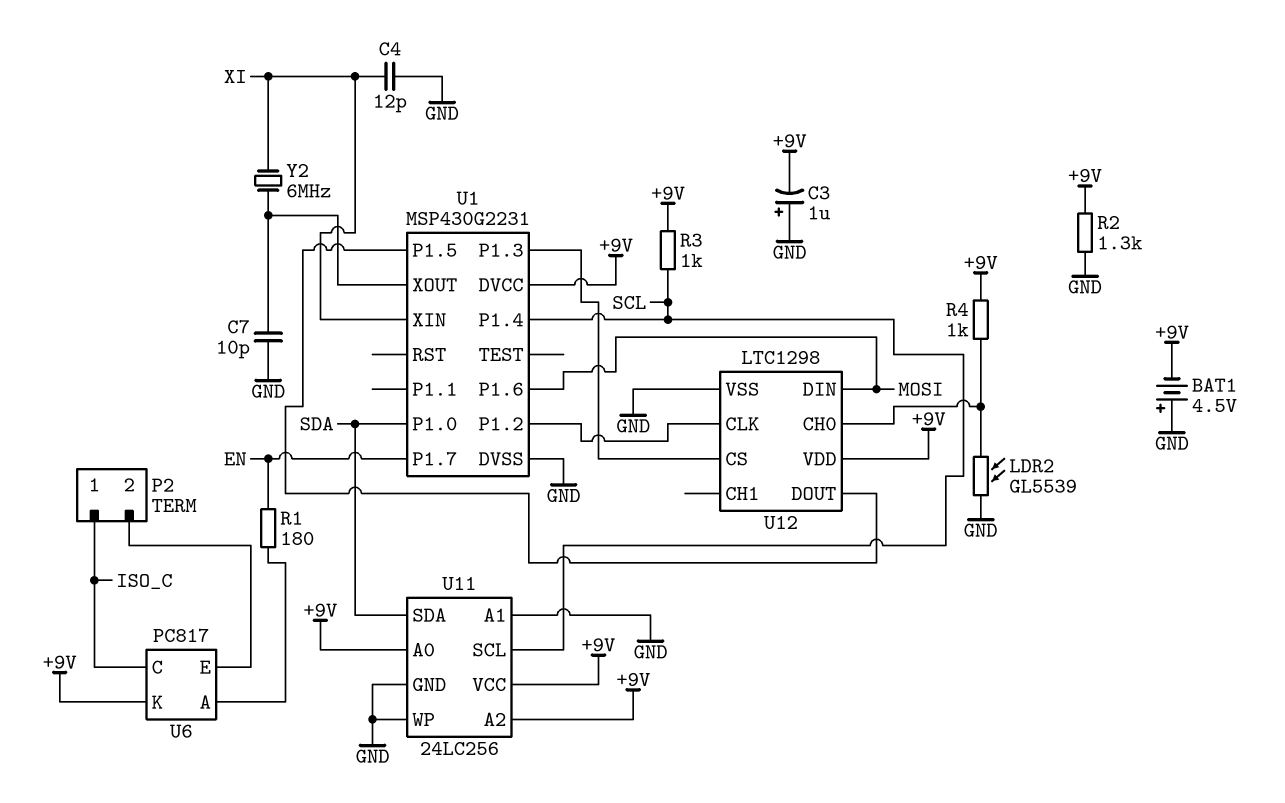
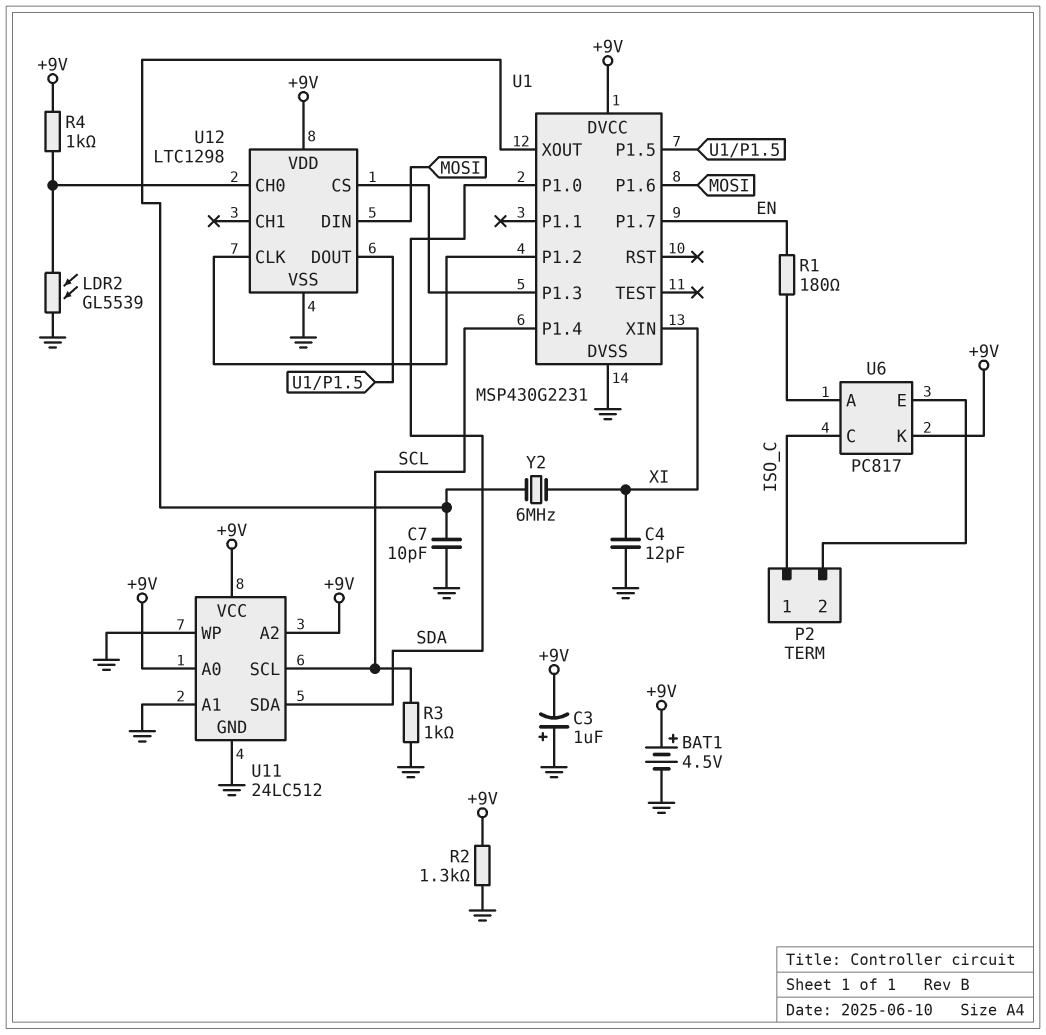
BAT1: 4.5V (plus GND, minus +9V) -> 4.5V (plus +9V, minus GND)
R3: 1k (+9V, SCL) -> 1k (GND, SCL)
U11: 24LC256 -> 24LC512

